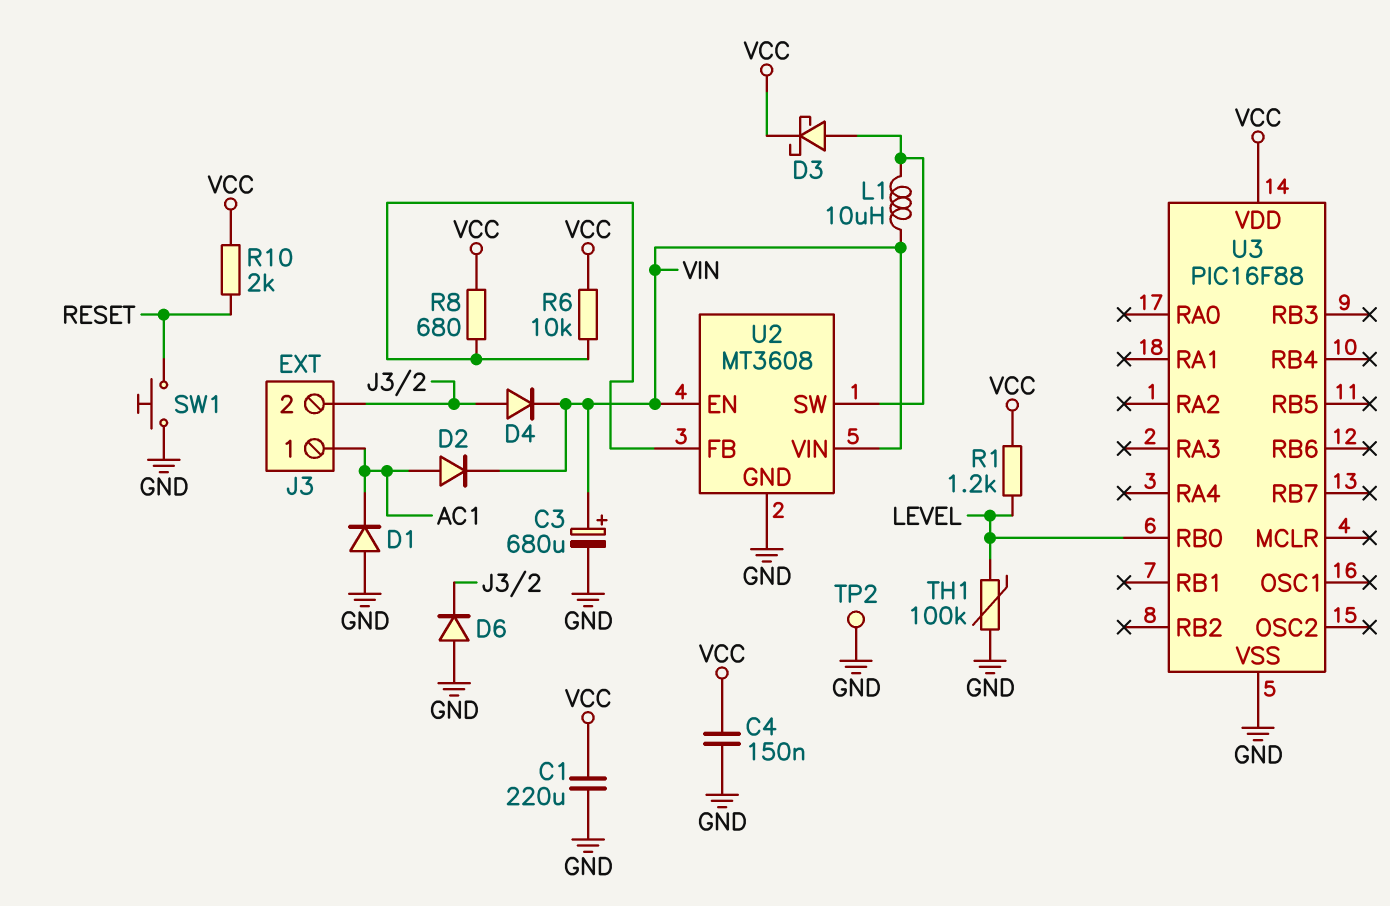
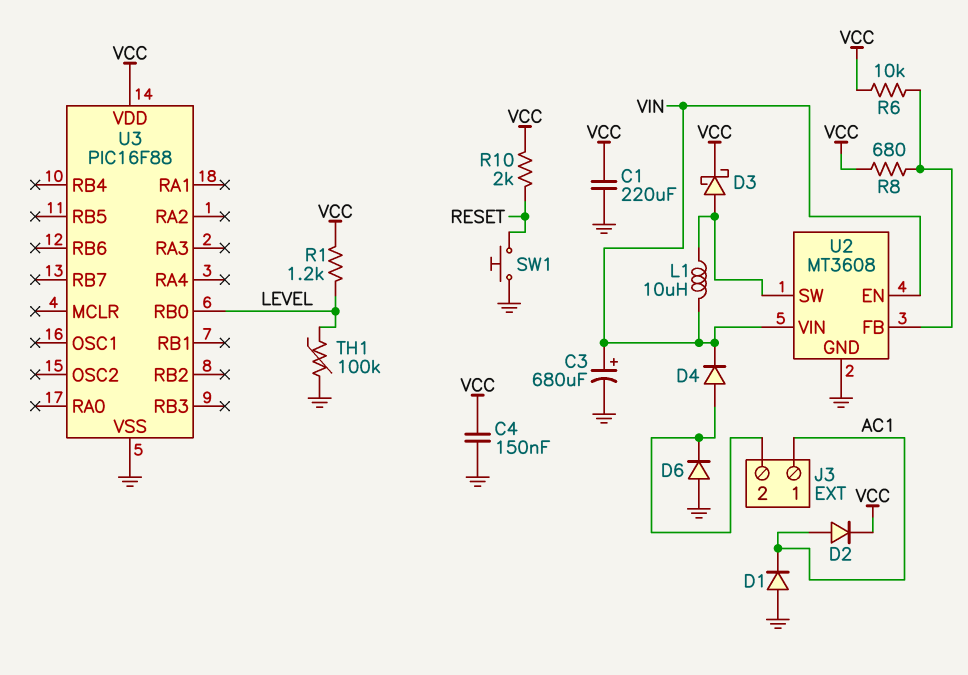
D2: diode (A AC1, K VIN) -> diode (A AC1, K VCC)
TP2: test point (GND) -> none

